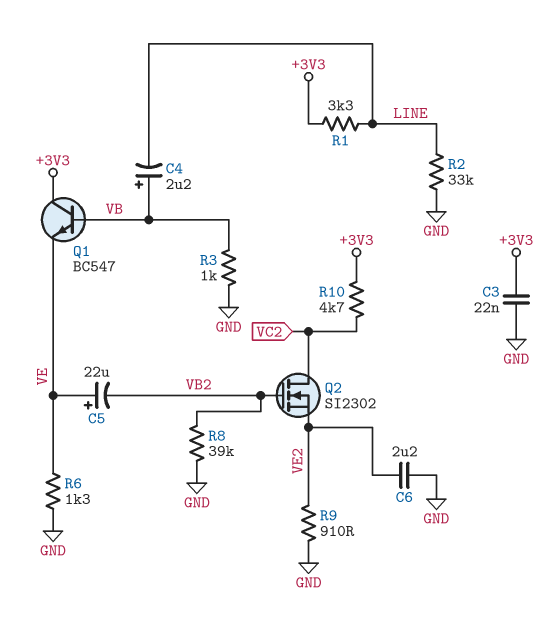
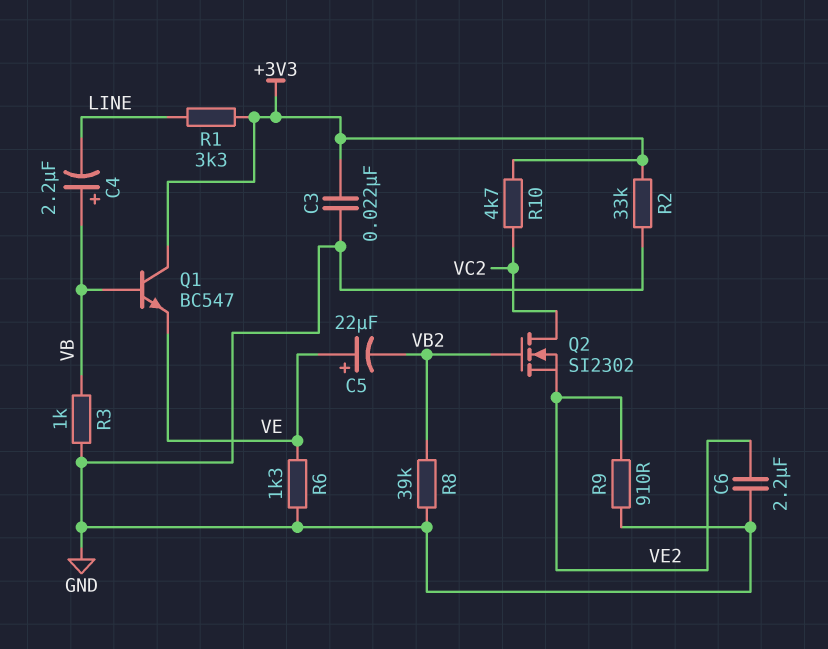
R2: 33k (GND, LINE) -> 33k (+3V3, GND)

